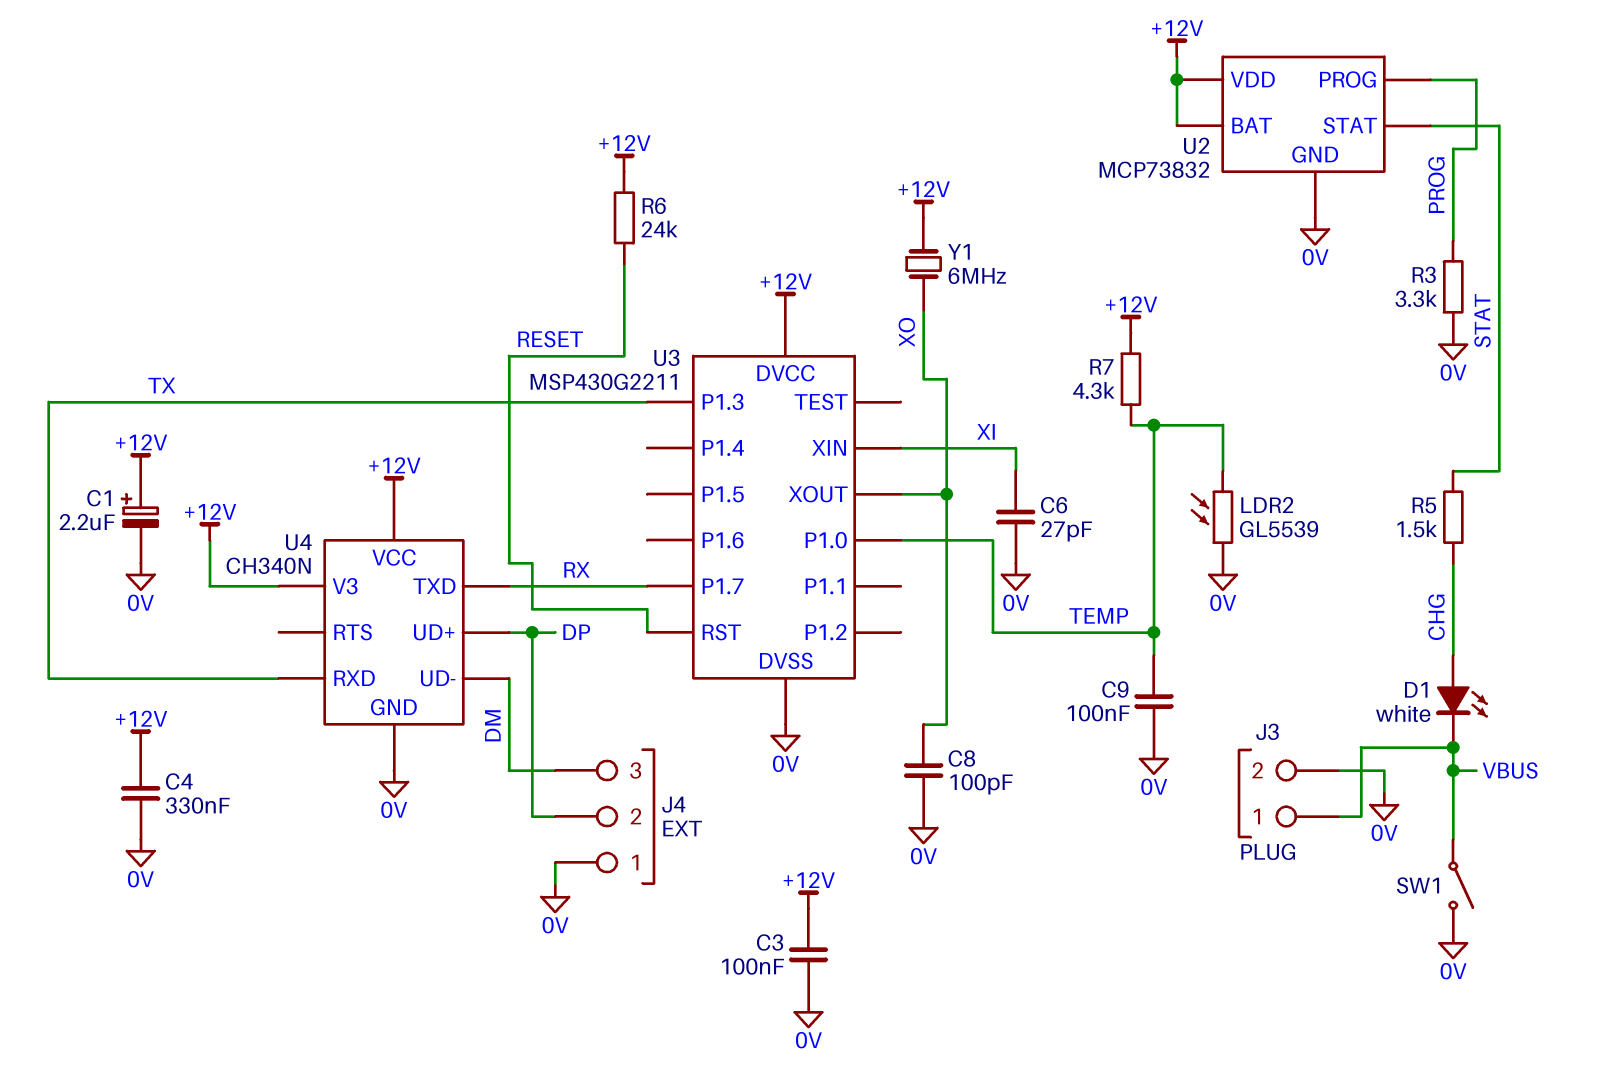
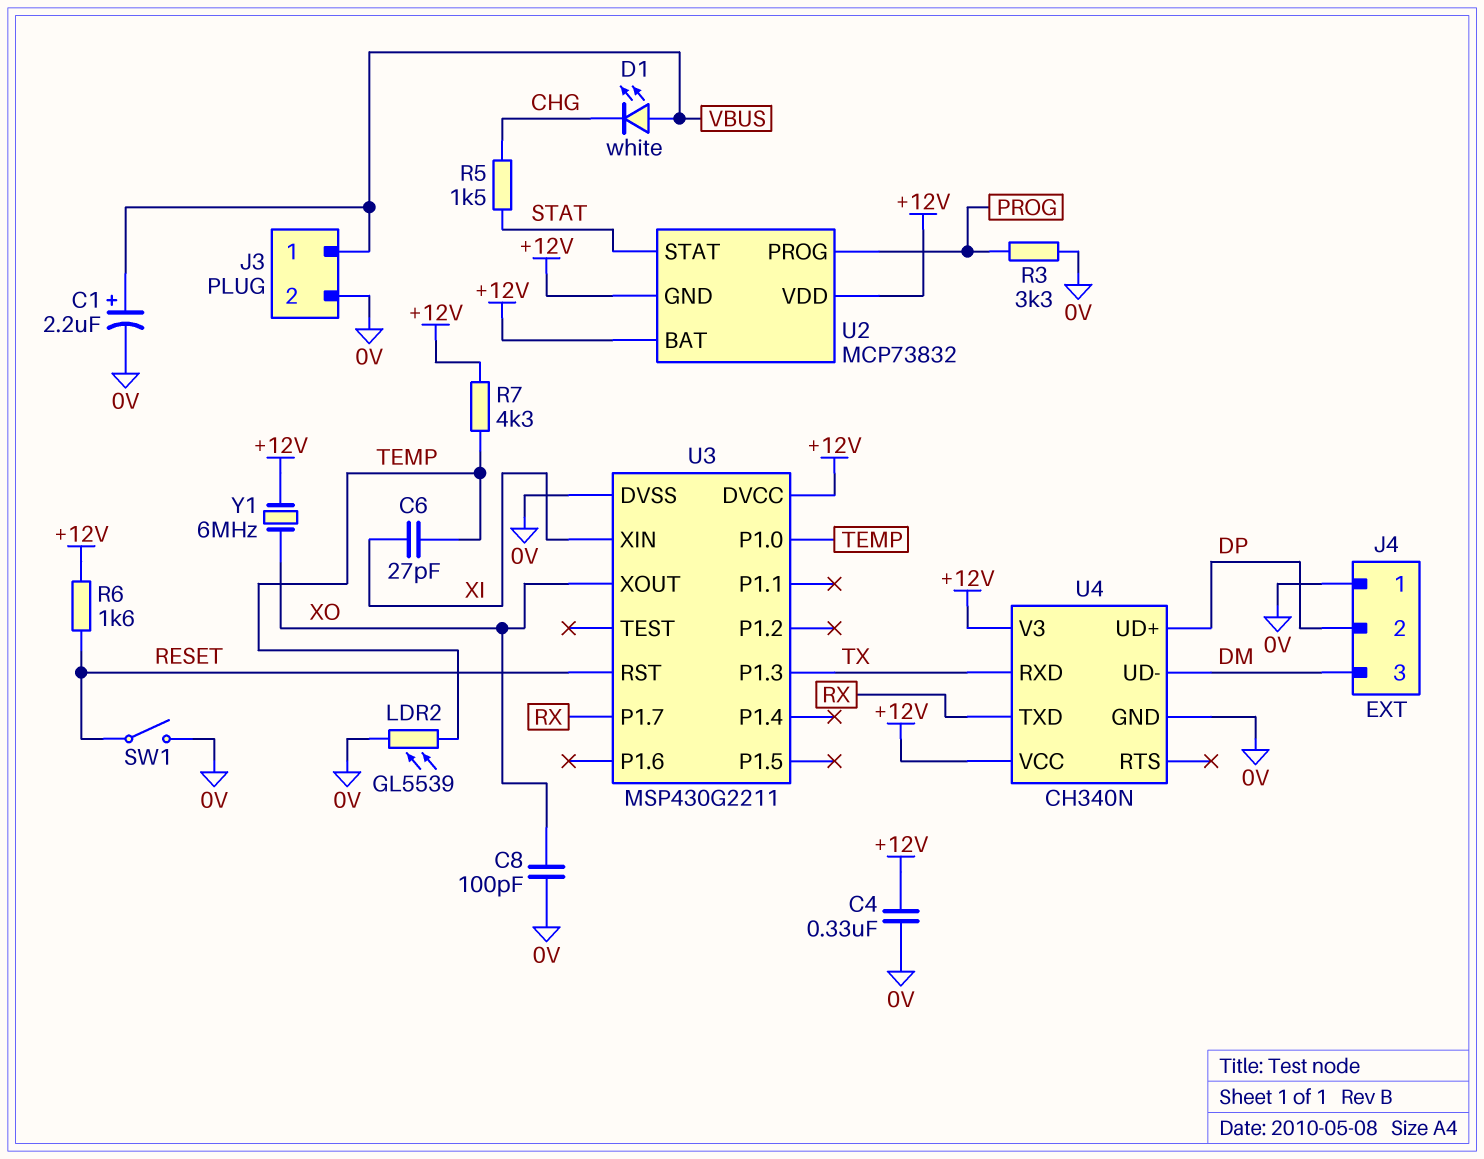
C1: 2.2uF (plus +12V, minus 0V) -> 2.2uF (plus VBUS, minus 0V)
C3: 100nF (+12V, 0V) -> none
C6: 27pF (0V, XI) -> 27pF (TEMP, XI)
C9: 100nF (0V, TEMP) -> none
D1: LED white (A CHG, K VBUS) -> LED white (A VBUS, K CHG)
R6: 24k (+12V, RESET) -> 1.6k (+12V, RESET)
SW1: switch (0V, VBUS) -> switch (0V, RESET)
U2 pin GND: 0V -> +12V

